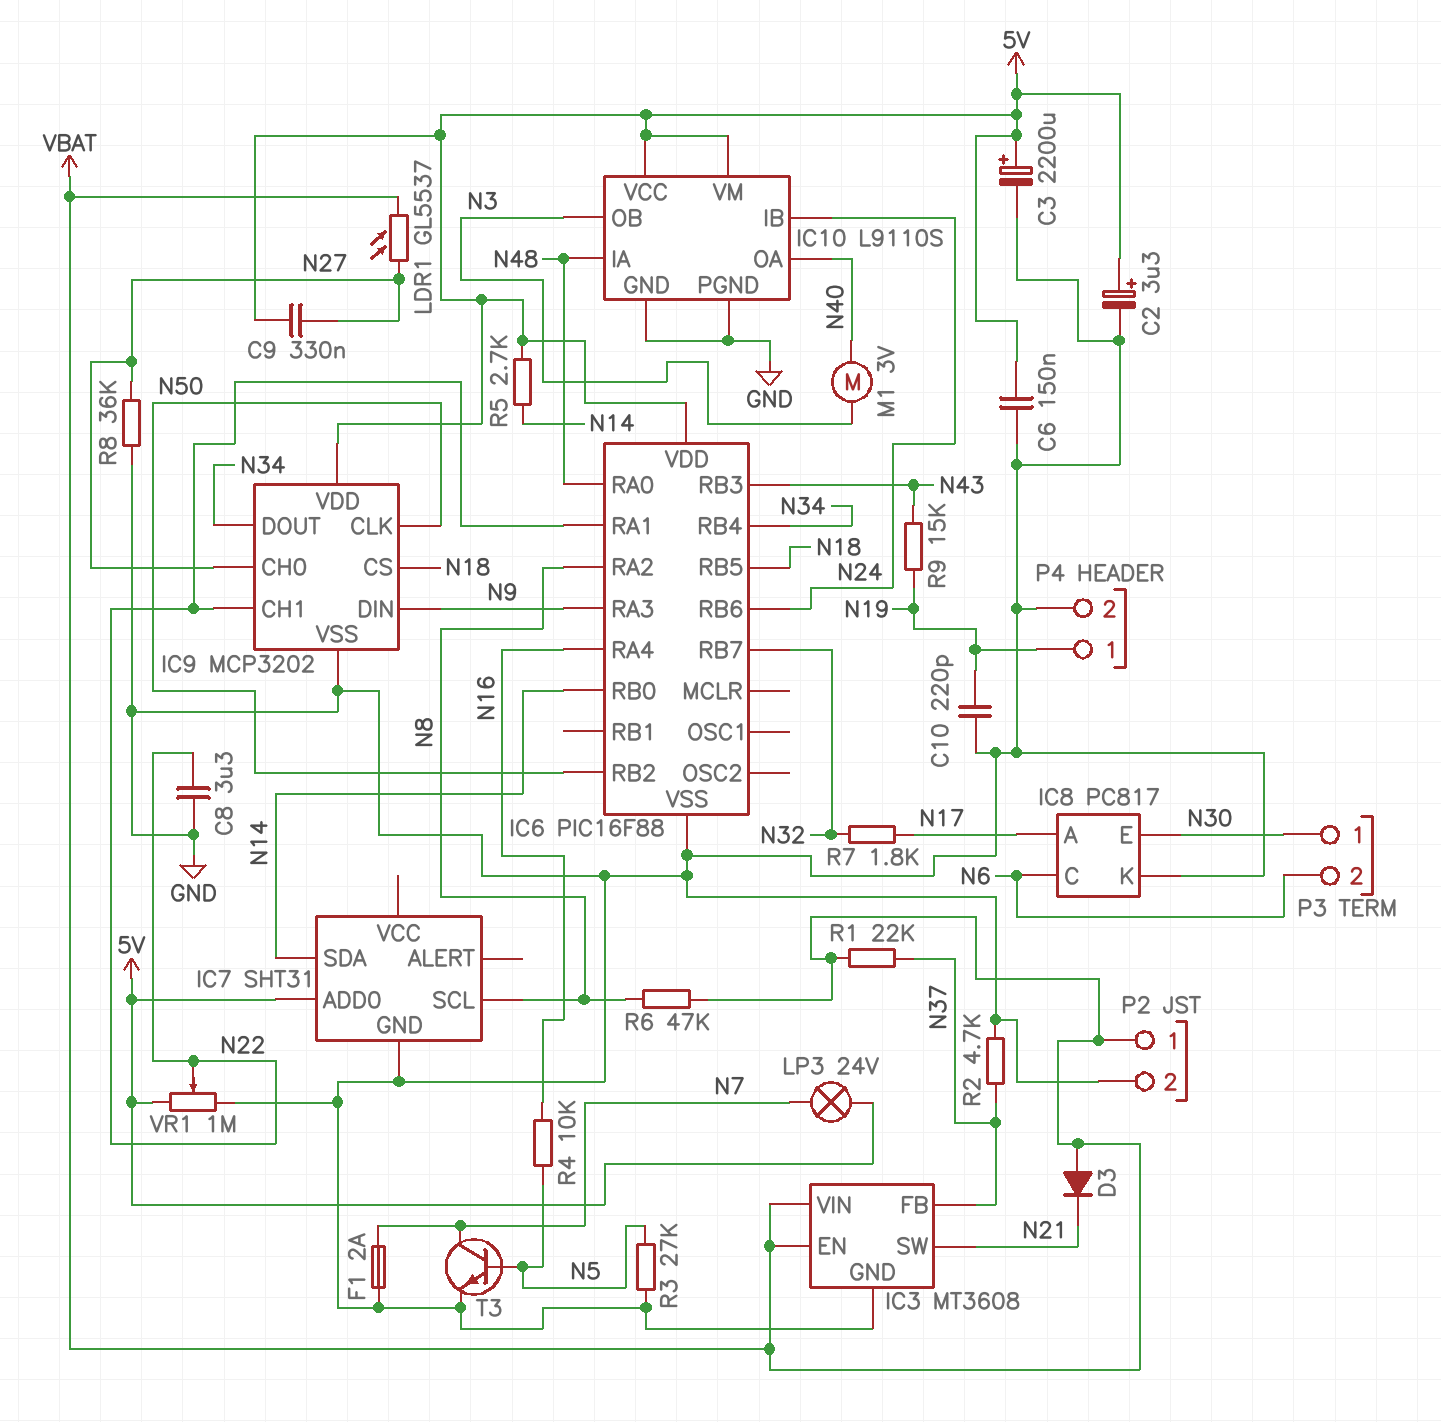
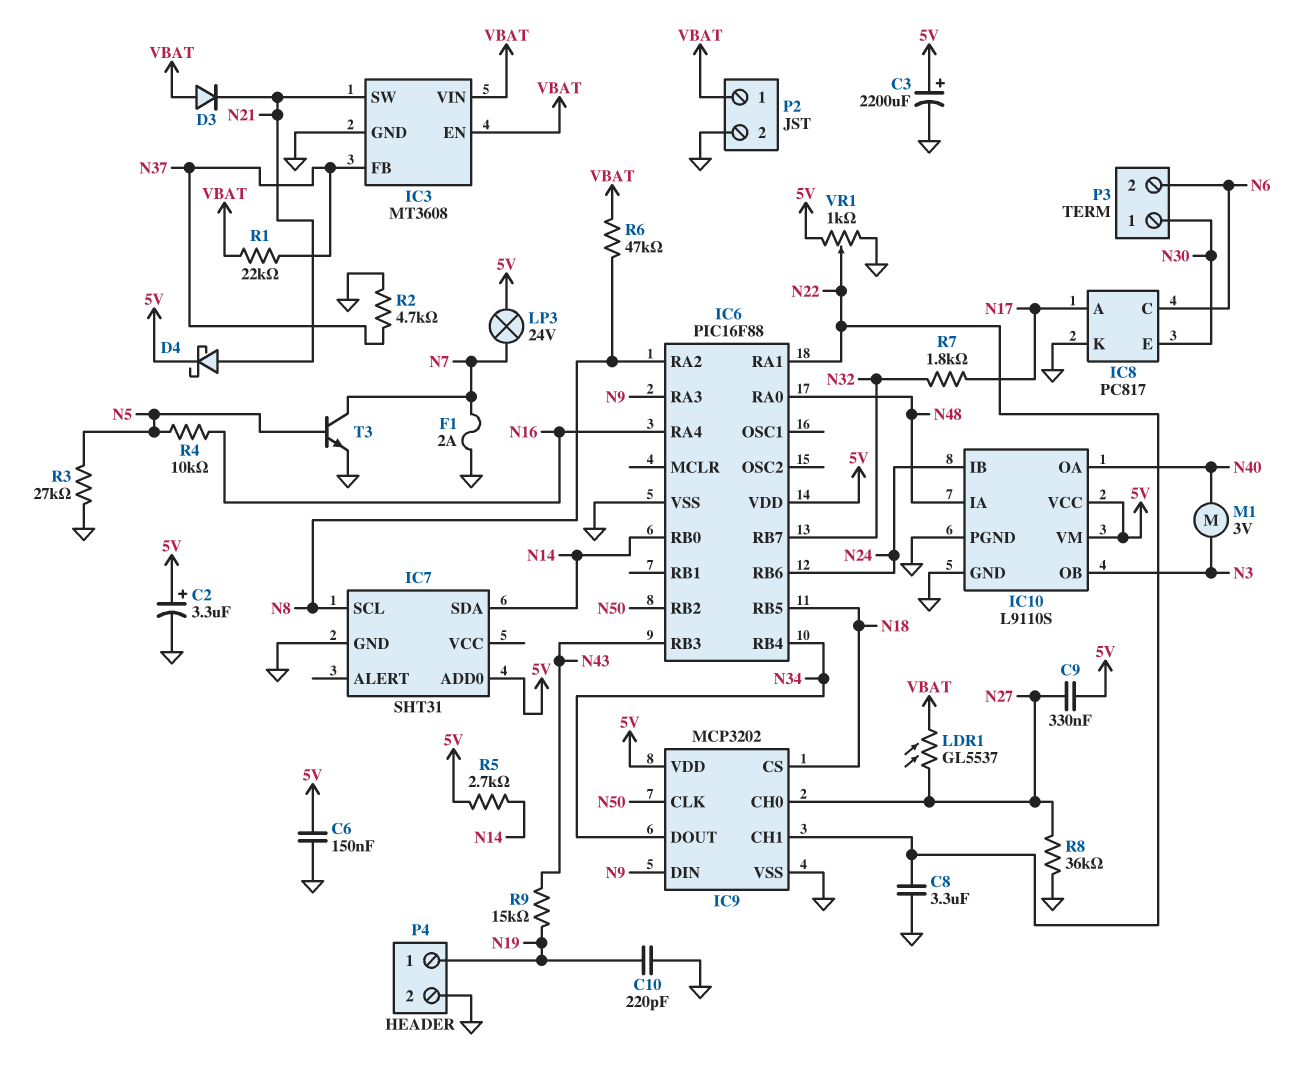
D4: none -> schottky (A N21, K 5V)
VR1: 1M (5V, GND, wiper N22) -> 1k (5V, GND, wiper N22)

